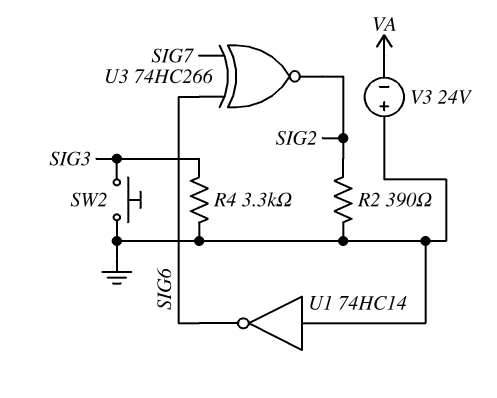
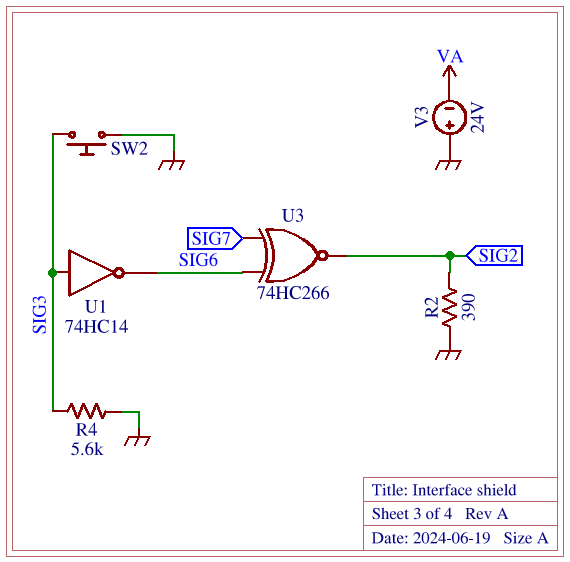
R4: 3.3k (GND, SIG3) -> 5.6k (GND, SIG3)
U1: NOT 74HC14 (in GND, out SIG6) -> NOT 74HC14 (in SIG3, out SIG6)

